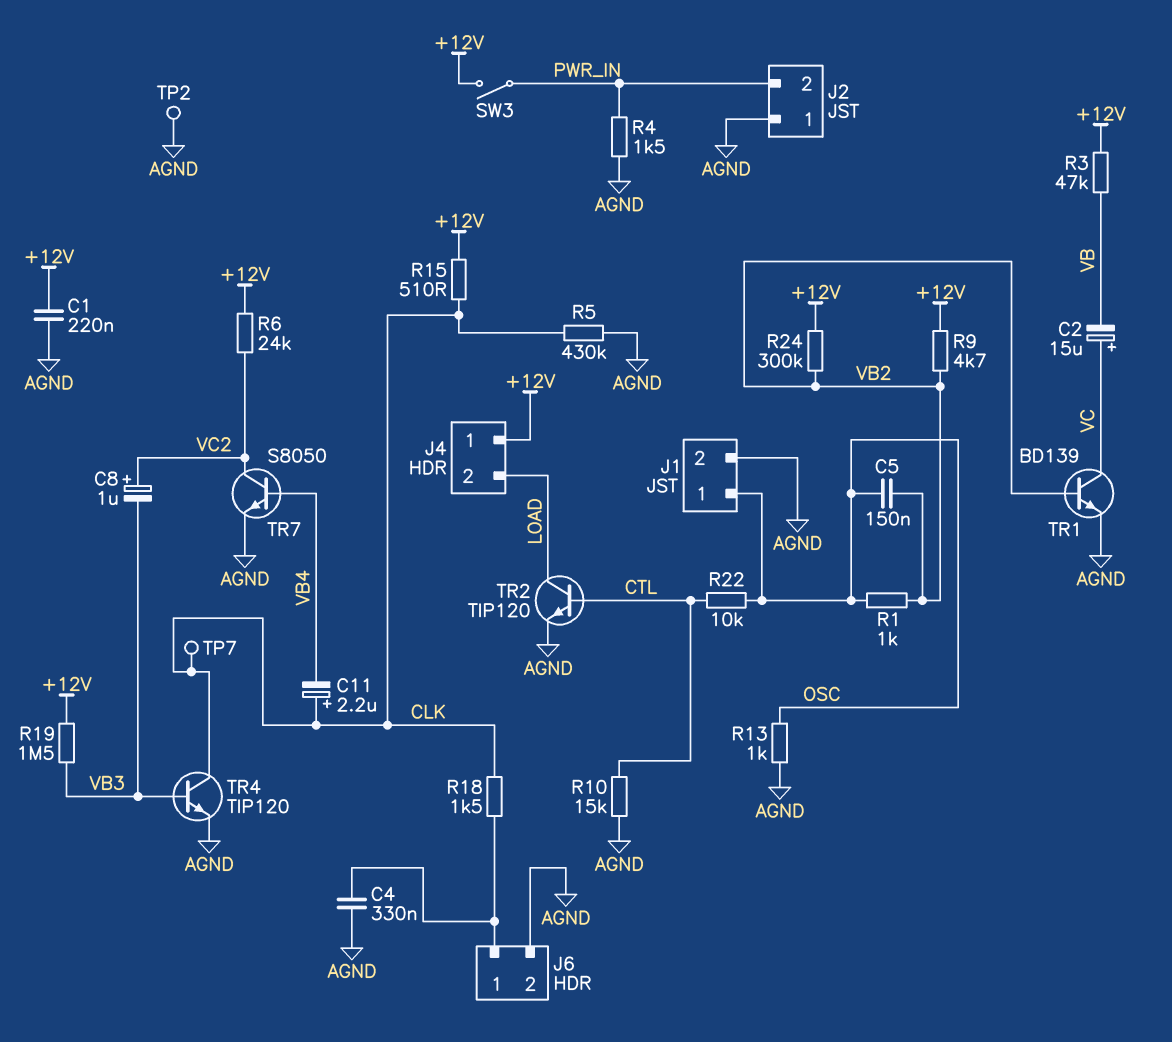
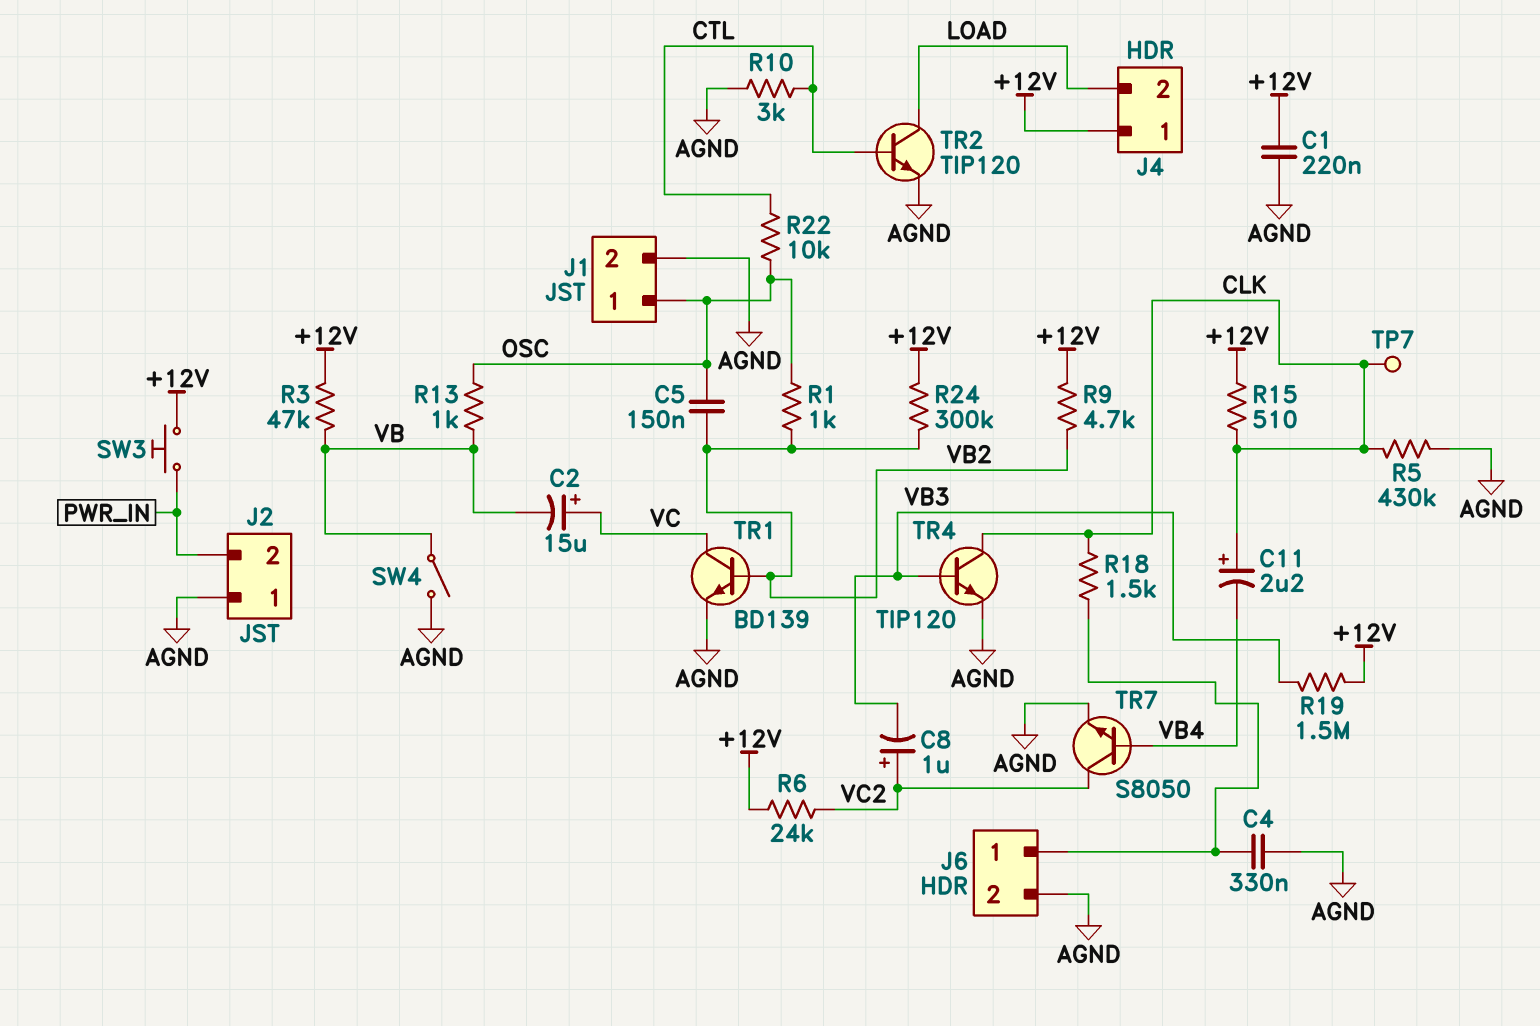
R4: 1.5k (AGND, PWR_IN) -> none
R10: 15k (AGND, CTL) -> 3k (AGND, CTL)
R13: 1k (AGND, OSC) -> 1k (OSC, VB)
SW3: switch (+12V, PWR_IN) -> button (+12V, PWR_IN)
SW4: none -> switch (AGND, VB)
TP2: test point (AGND) -> none

